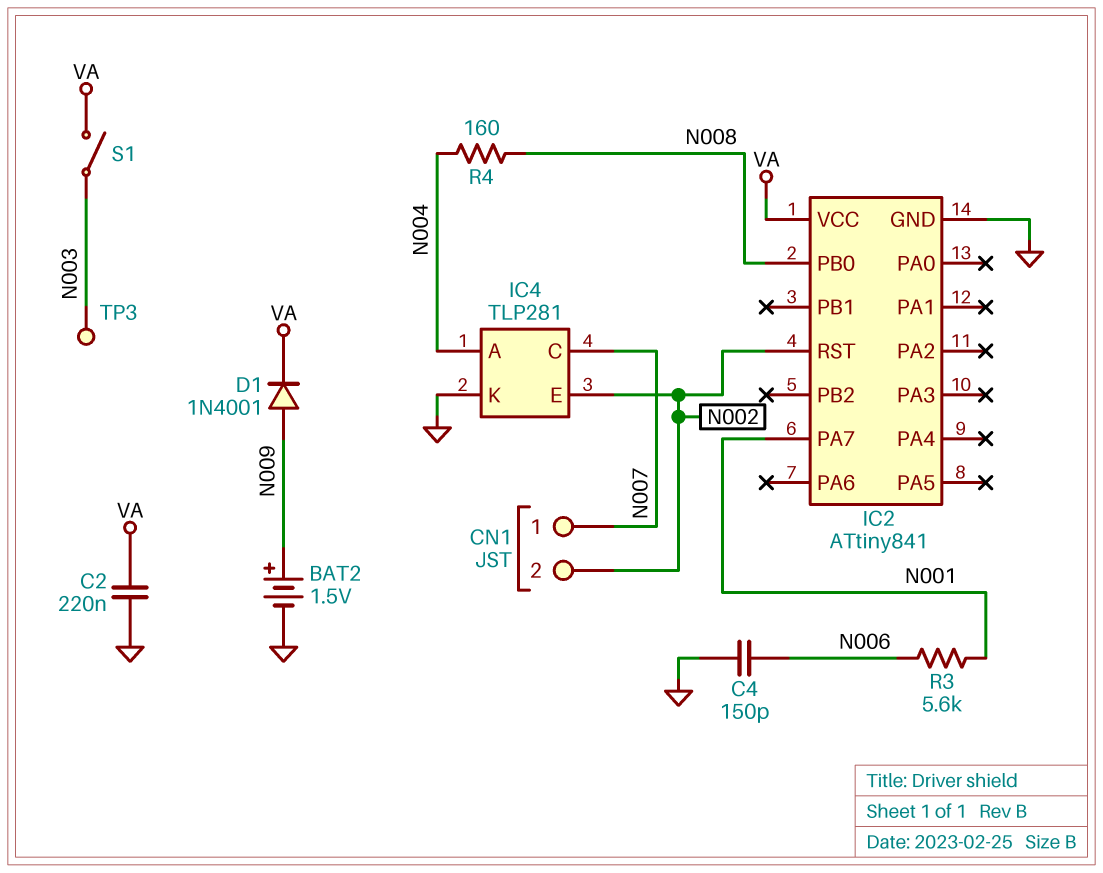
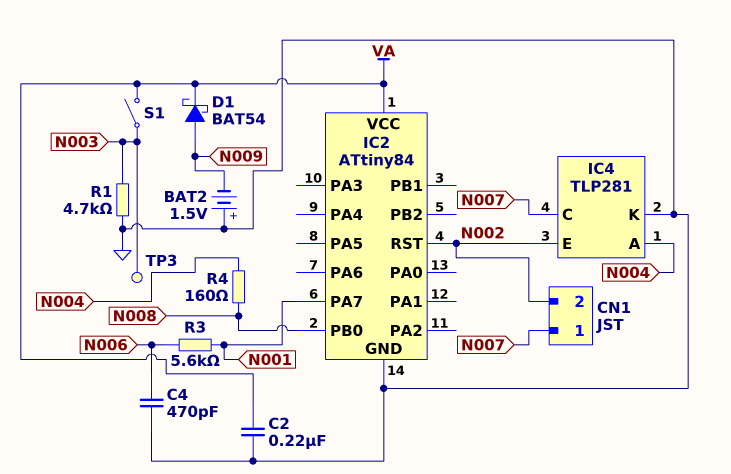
BAT2: 1.5V (plus N009, minus GND) -> 1.5V (plus GND, minus N009)
C4: 150pF (GND, N006) -> 470pF (GND, N006)
D1: diode 1N4001 (A N009, K VA) -> schottky BAT54 (A N009, K VA)
IC2: ATtiny841 -> ATtiny84
R1: none -> 4.7k (GND, N003)

